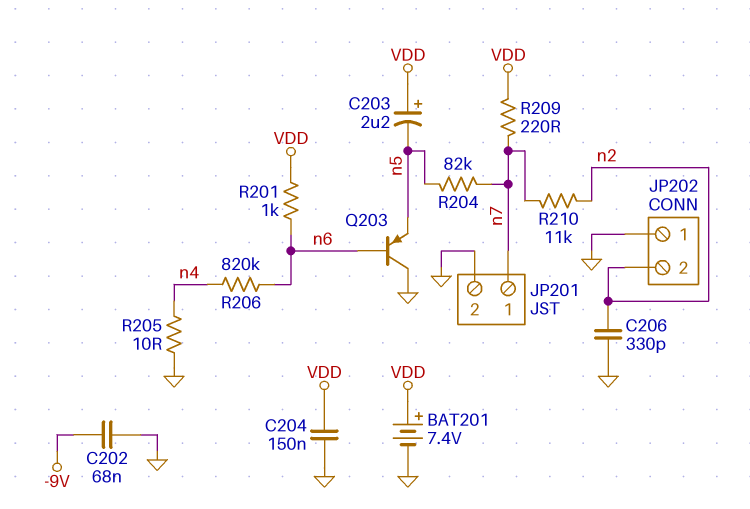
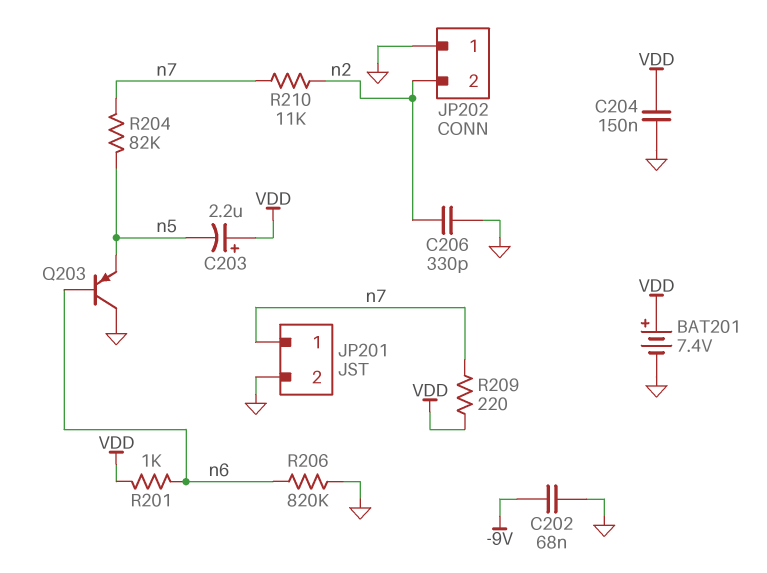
R205: 10 (GND, n4) -> none
R206: 820k (n4, n6) -> 820k (GND, n6)

